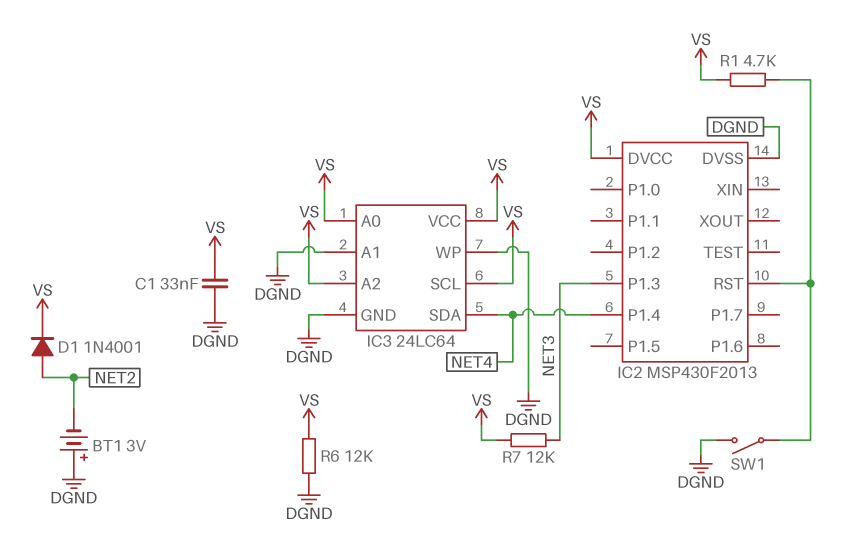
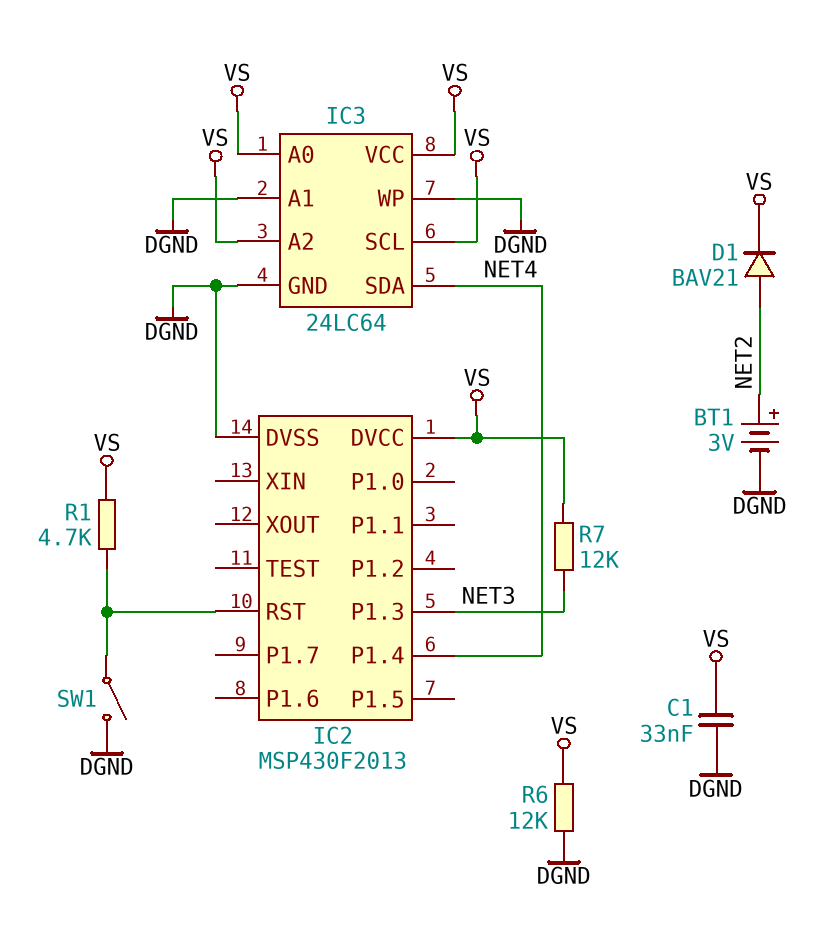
BT1: 3V (plus DGND, minus NET2) -> 3V (plus NET2, minus DGND)
D1: diode 1N4001 (A NET2, K VS) -> diode BAV21 (A NET2, K VS)

